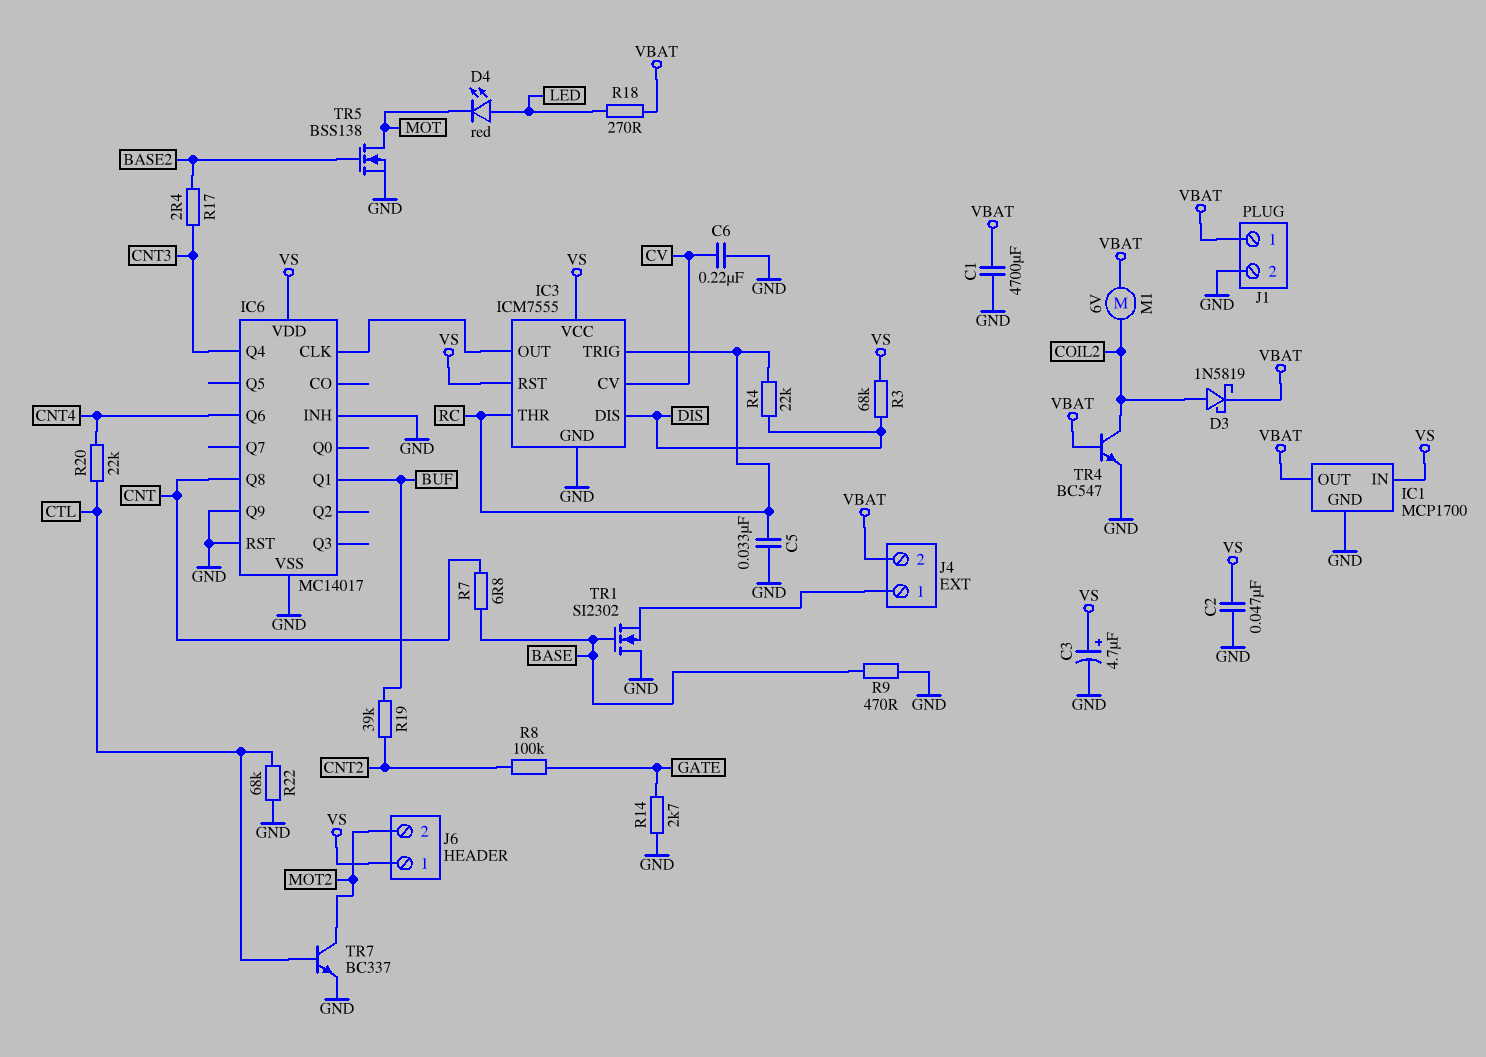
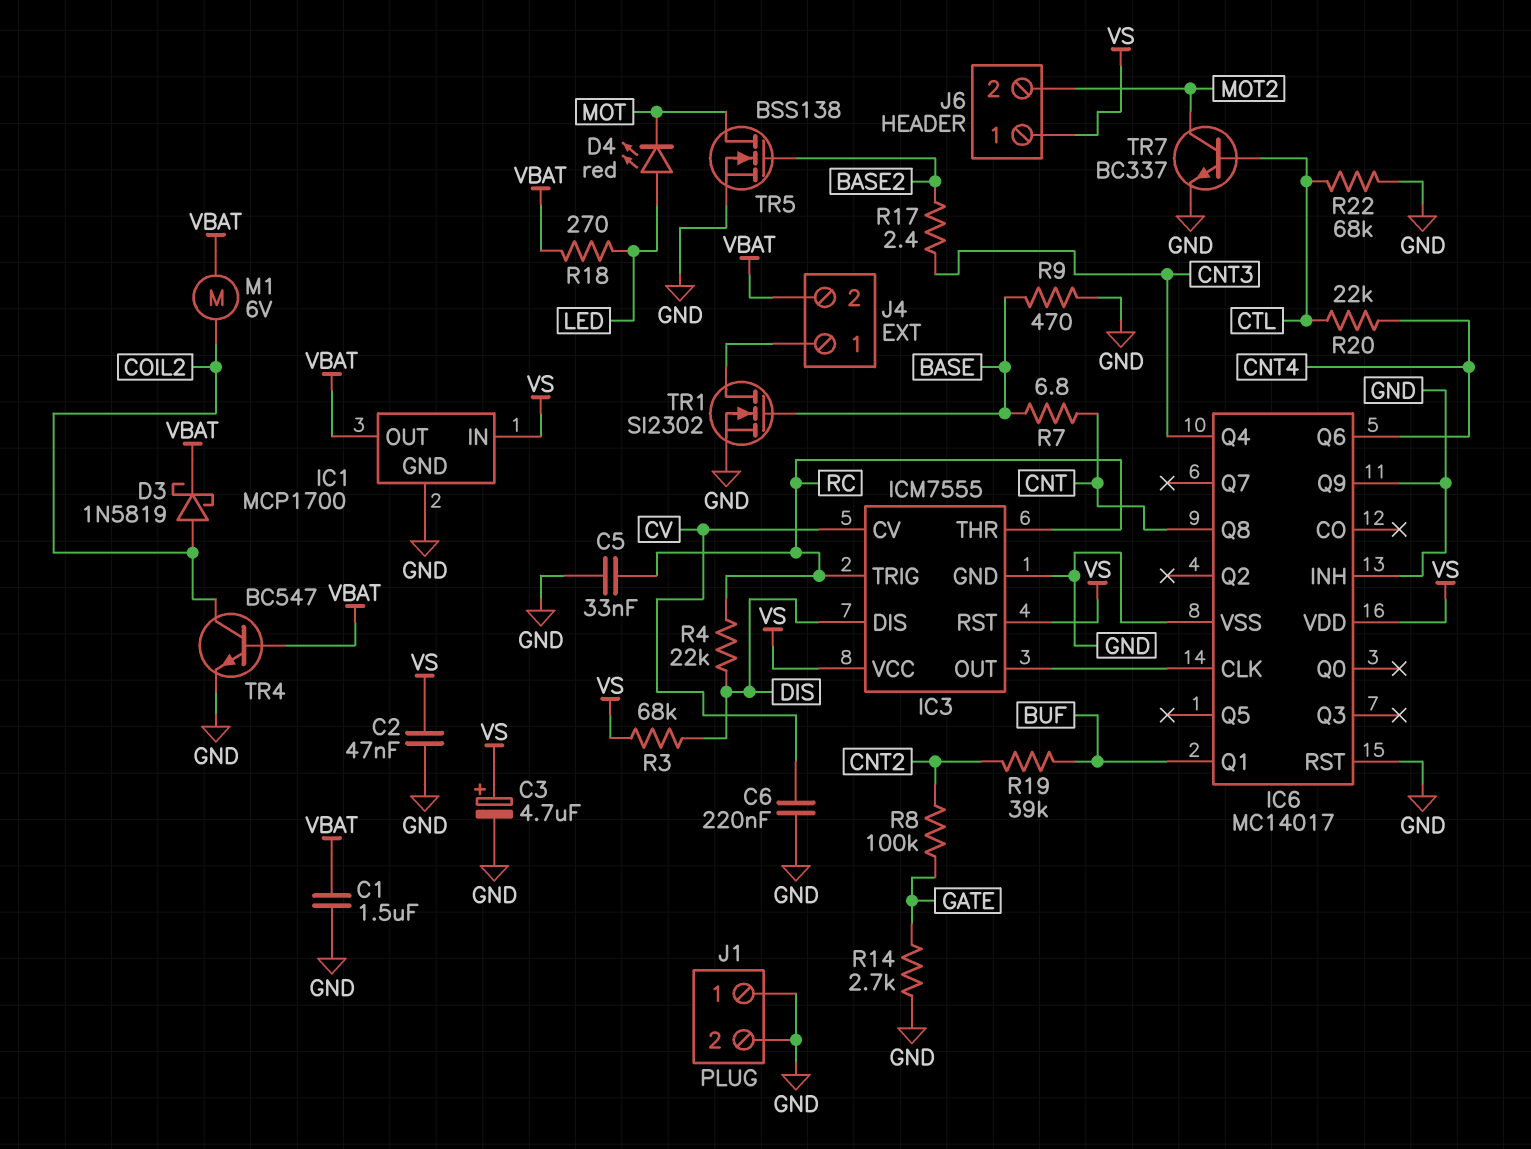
C1: 4700uF (GND, VBAT) -> 1.5uF (GND, VBAT)
J1 pin 1: VBAT -> GND
TR1: NMOS SI2302 (G BASE, D GND, S J4/1) -> NMOS SI2302 (G BASE, D J4/1, S GND)

